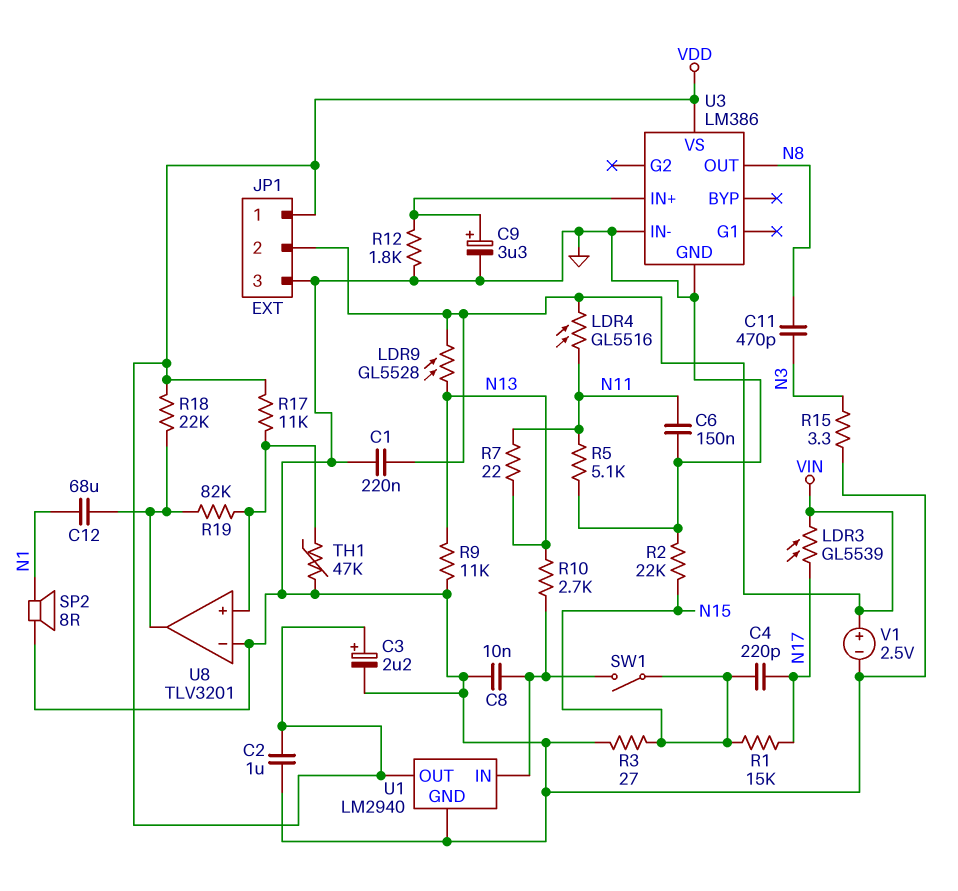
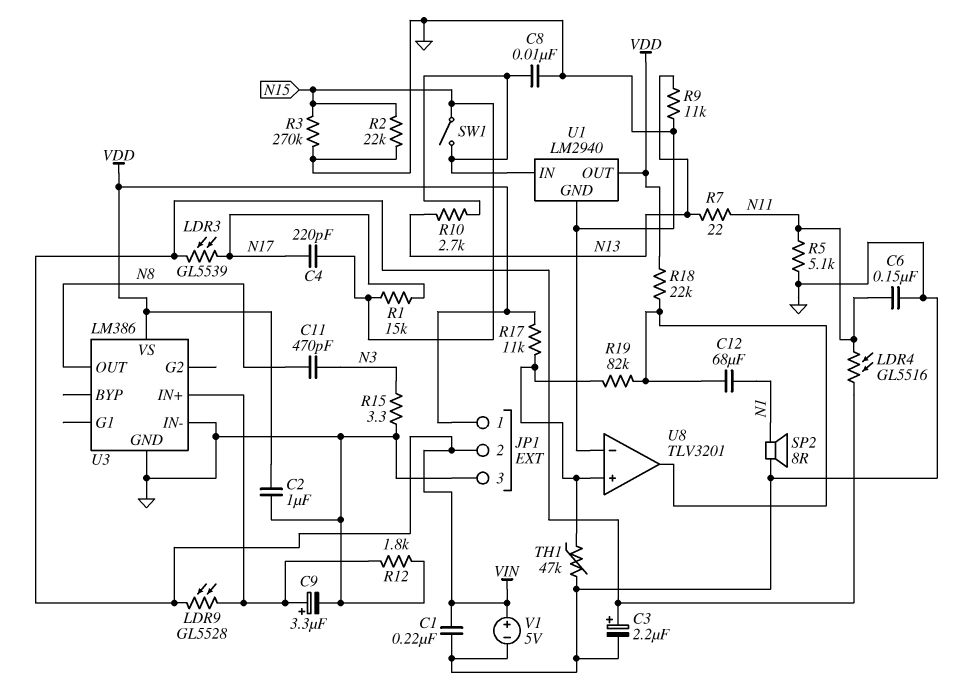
C3: 2.2uF (plus VDD, minus GND) -> 2.2uF (plus VIN, minus GND)
LDR9: GL5528 (N13, VIN) -> GL5528 (U3/IN+, VIN)
R3: 27 (GND, N15) -> 270k (GND, N15)
V1: 2.5V (plus VIN, minus GND) -> 5V (plus VIN, minus GND)

